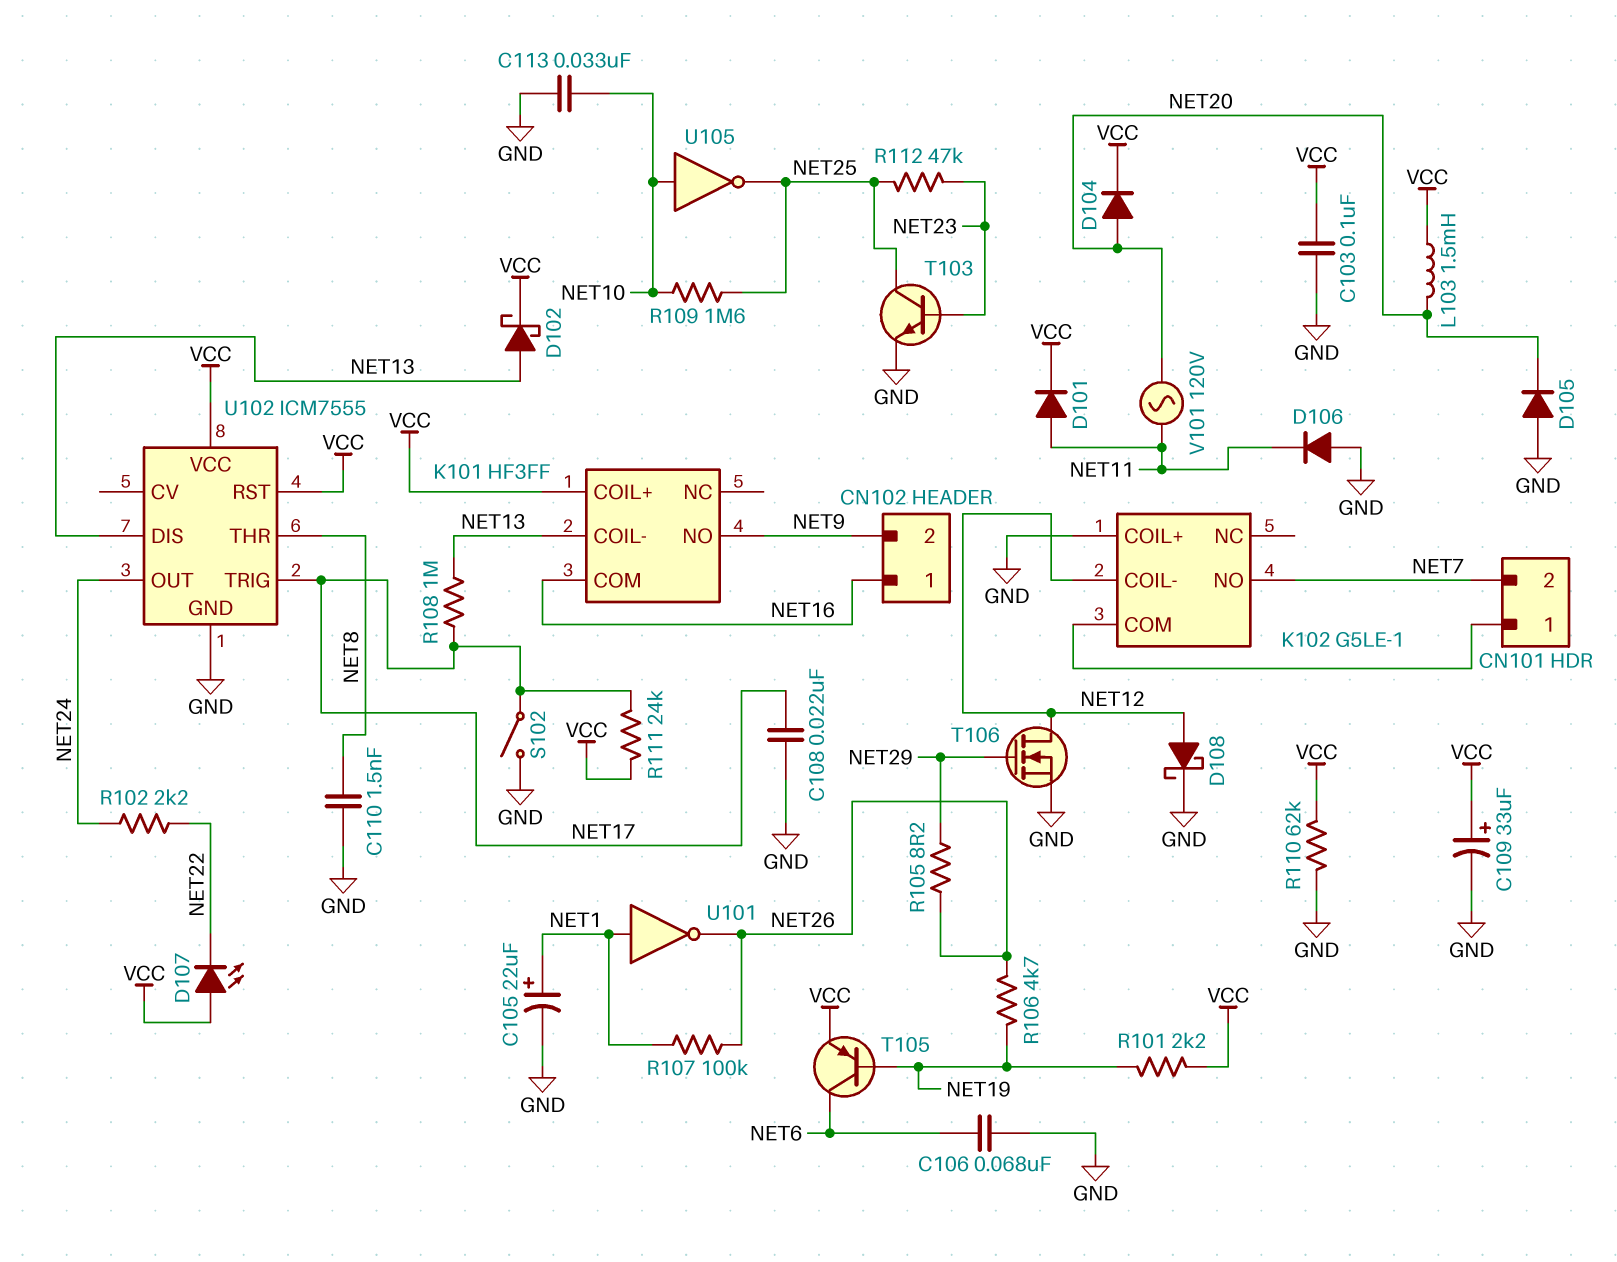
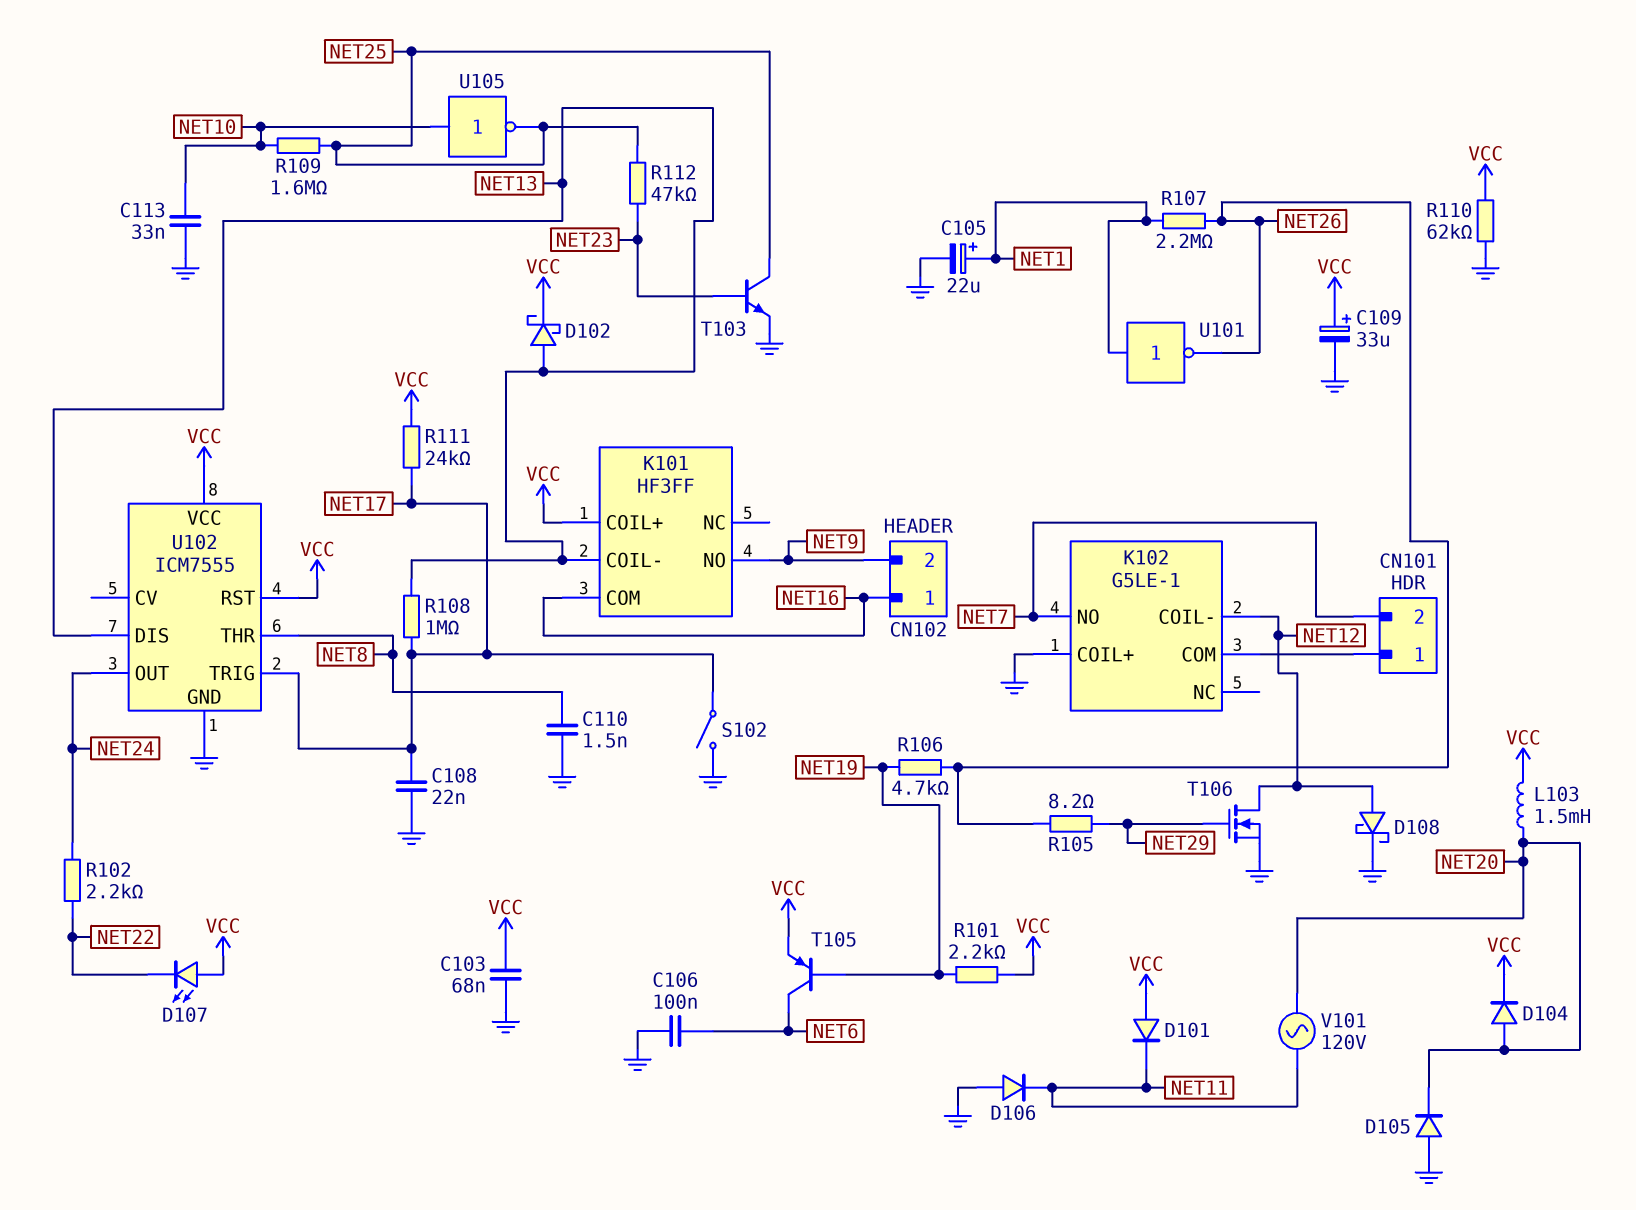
C103: 100nF (GND, VCC) -> 68nF (GND, VCC)
C106: 68nF (GND, NET6) -> 100nF (GND, NET6)
D101: diode (A NET11, K VCC) -> diode (A VCC, K NET11)
R107: 100k (NET1, NET26) -> 2.2M (NET1, NET26)

